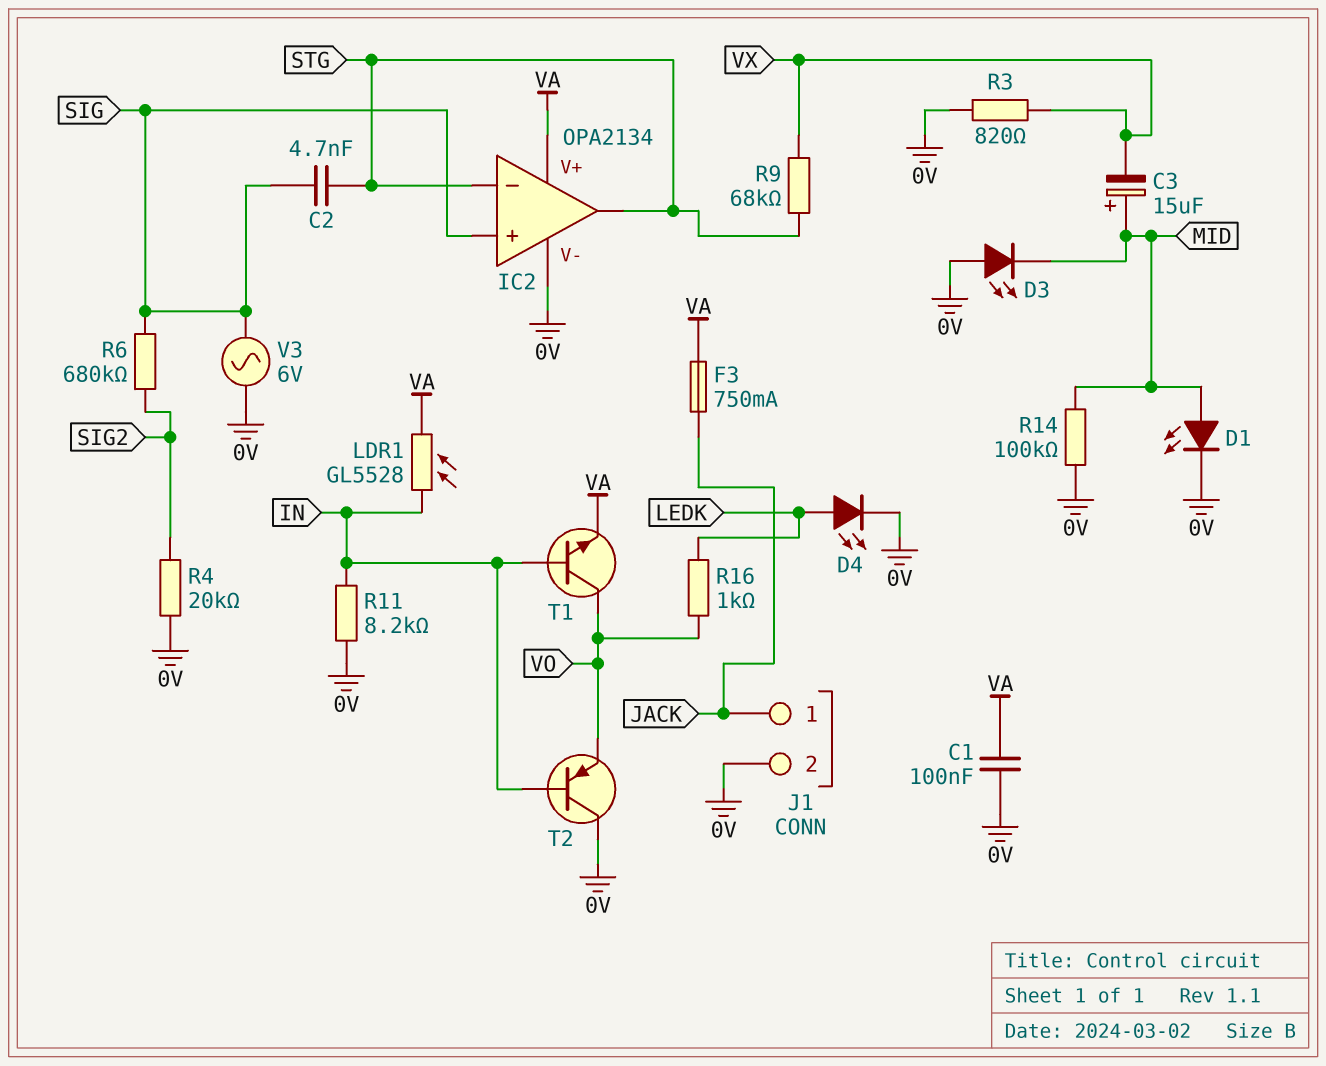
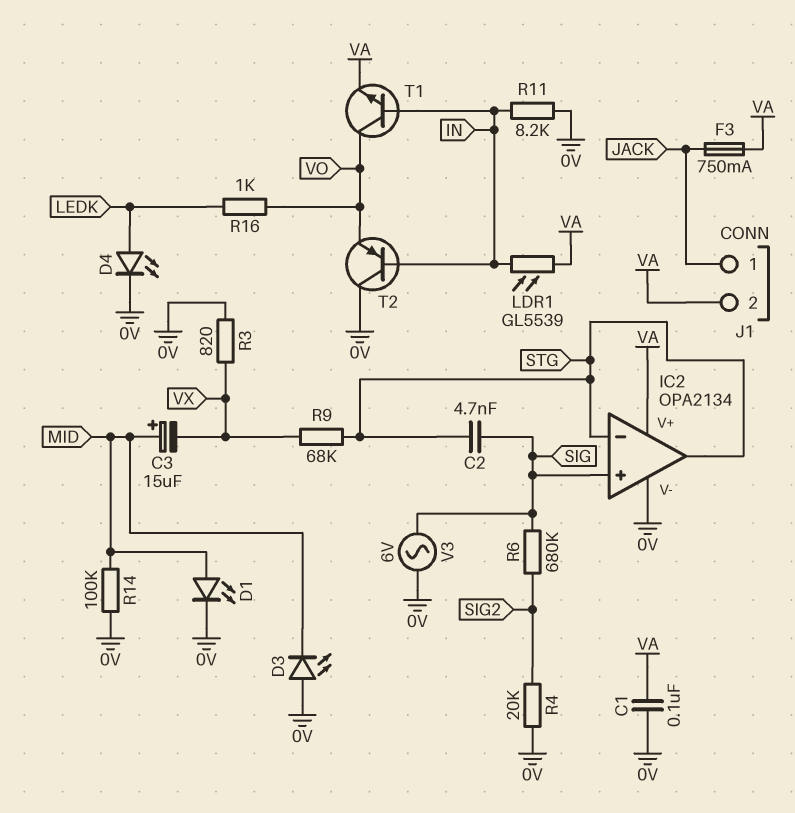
J1 pin 2: 0V -> VA
LDR1: GL5528 (IN, VA) -> GL5539 (IN, VA)

